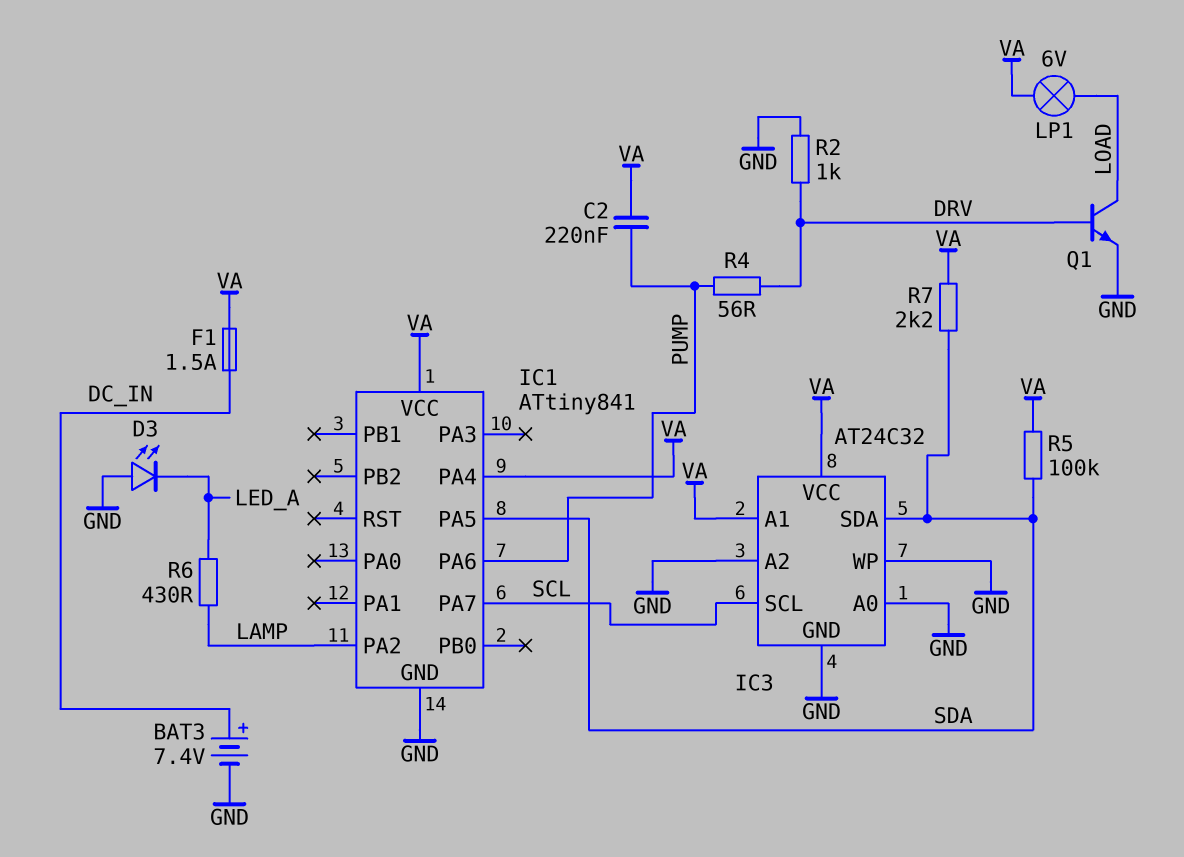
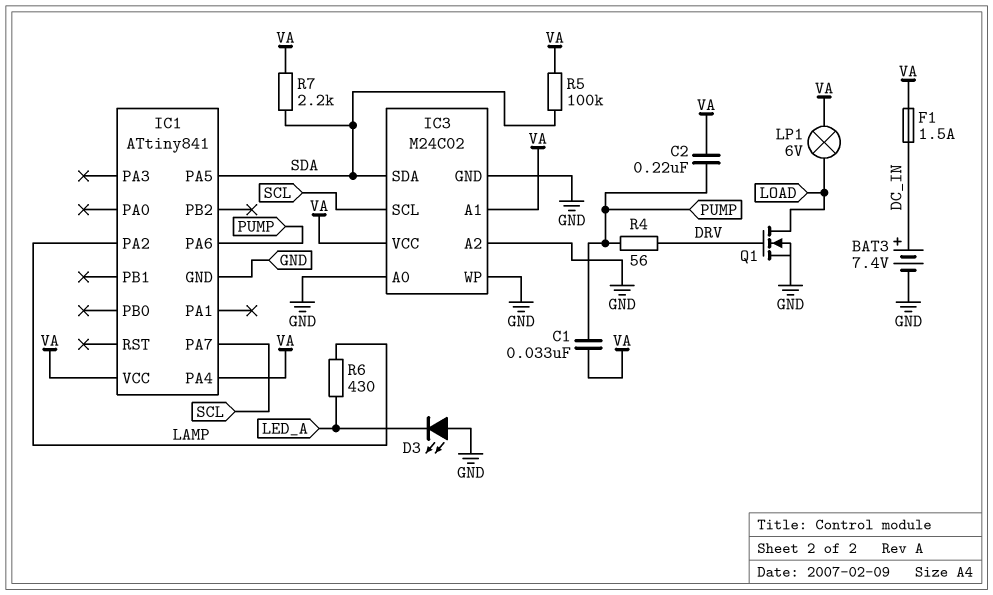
C1: none -> 33nF (PUMP, VA)
IC3: AT24C32 -> M24C02
Q1: NPN (B DRV, C LOAD, E GND) -> NMOS (G DRV, D LOAD, S GND)
R2: 1k (DRV, GND) -> none

